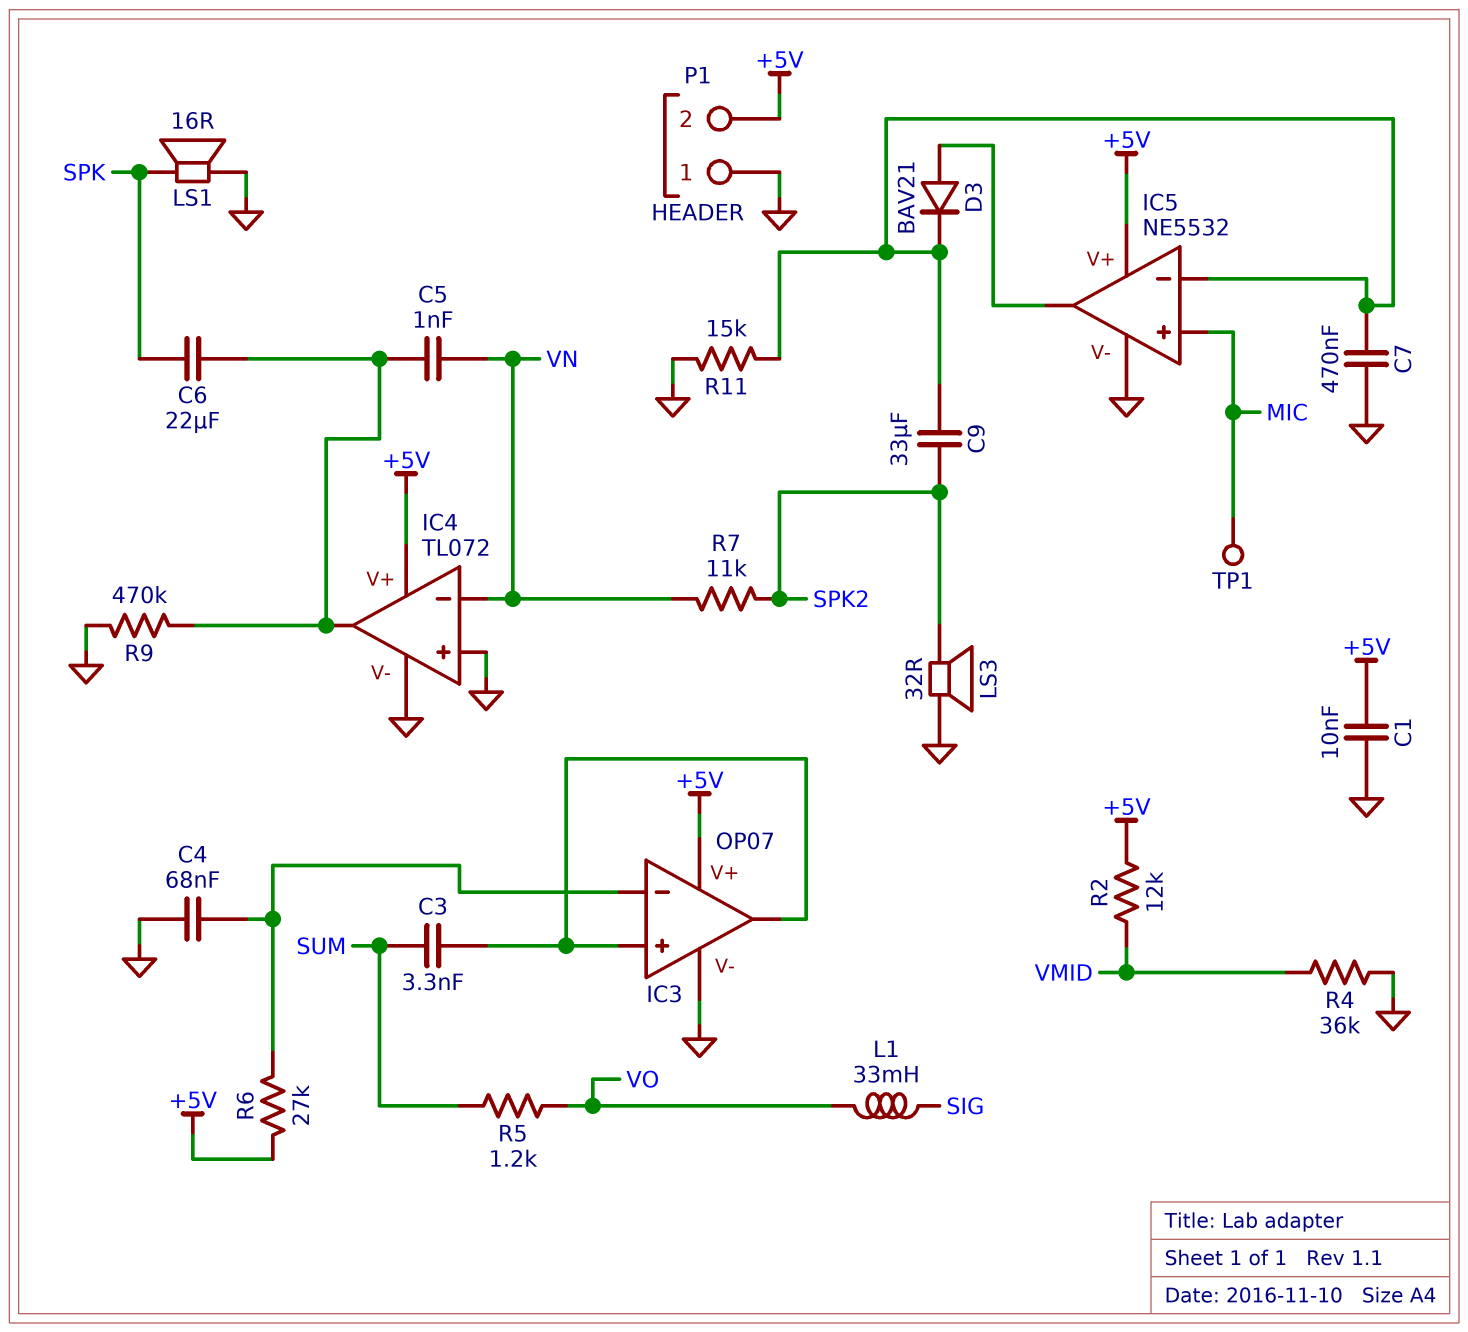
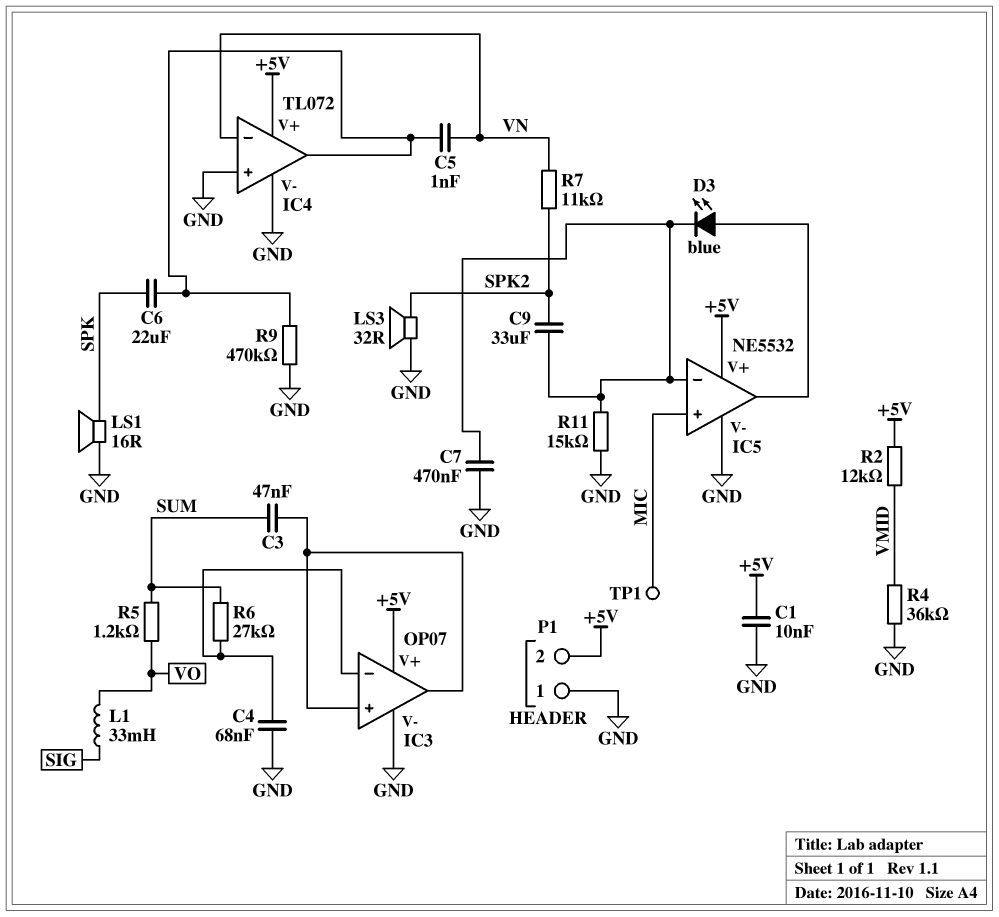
C3: 3.3nF (IC3/in+, SUM) -> 47nF (IC3/in+, SUM)
D3: diode BAV21 (A IC5/out, K IC5/in-) -> LED blue (A IC5/out, K IC5/in-)
R6: 27k (+5V, IC3/in-) -> 27k (IC3/in-, SUM)

